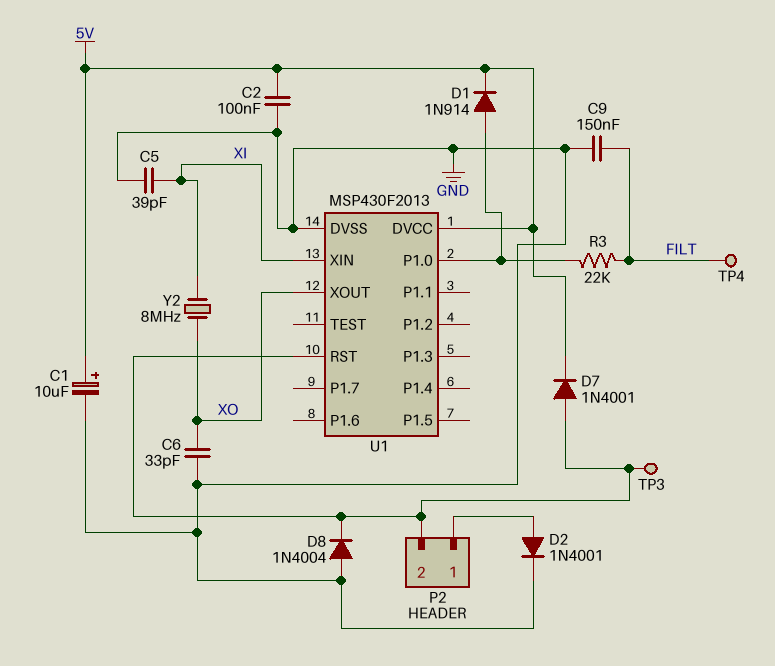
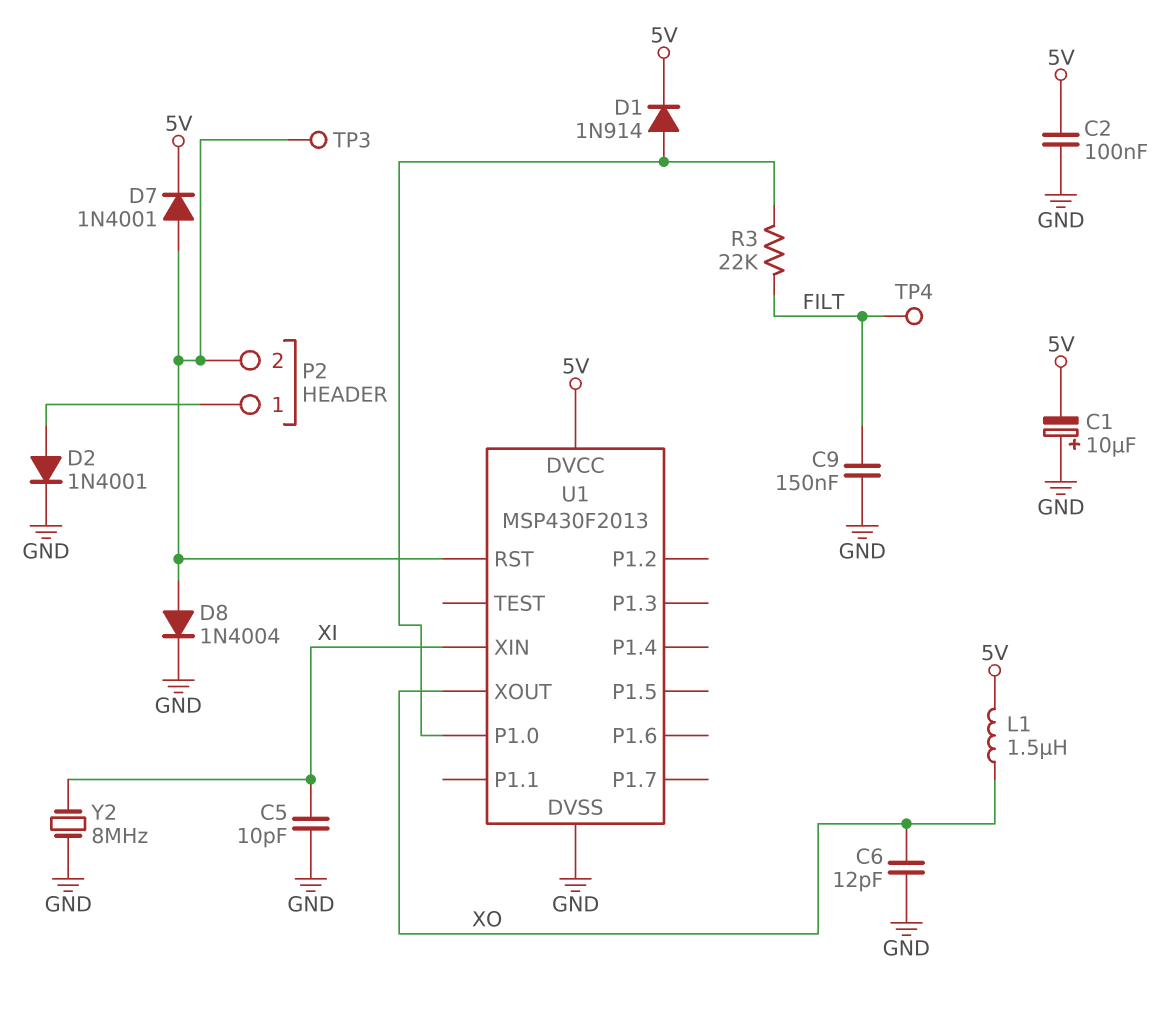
C1: 10uF (plus 5V, minus GND) -> 10uF (plus GND, minus 5V)
C5: 39pF (GND, XI) -> 10pF (GND, XI)
C6: 33pF (GND, XO) -> 12pF (GND, XO)
D8: diode 1N4004 (A GND, K P2/2) -> diode 1N4004 (A P2/2, K GND)
L1: none -> 1.5uH (5V, XO)
Y2: 8MHz (XI, XO) -> 8MHz (GND, XI)

